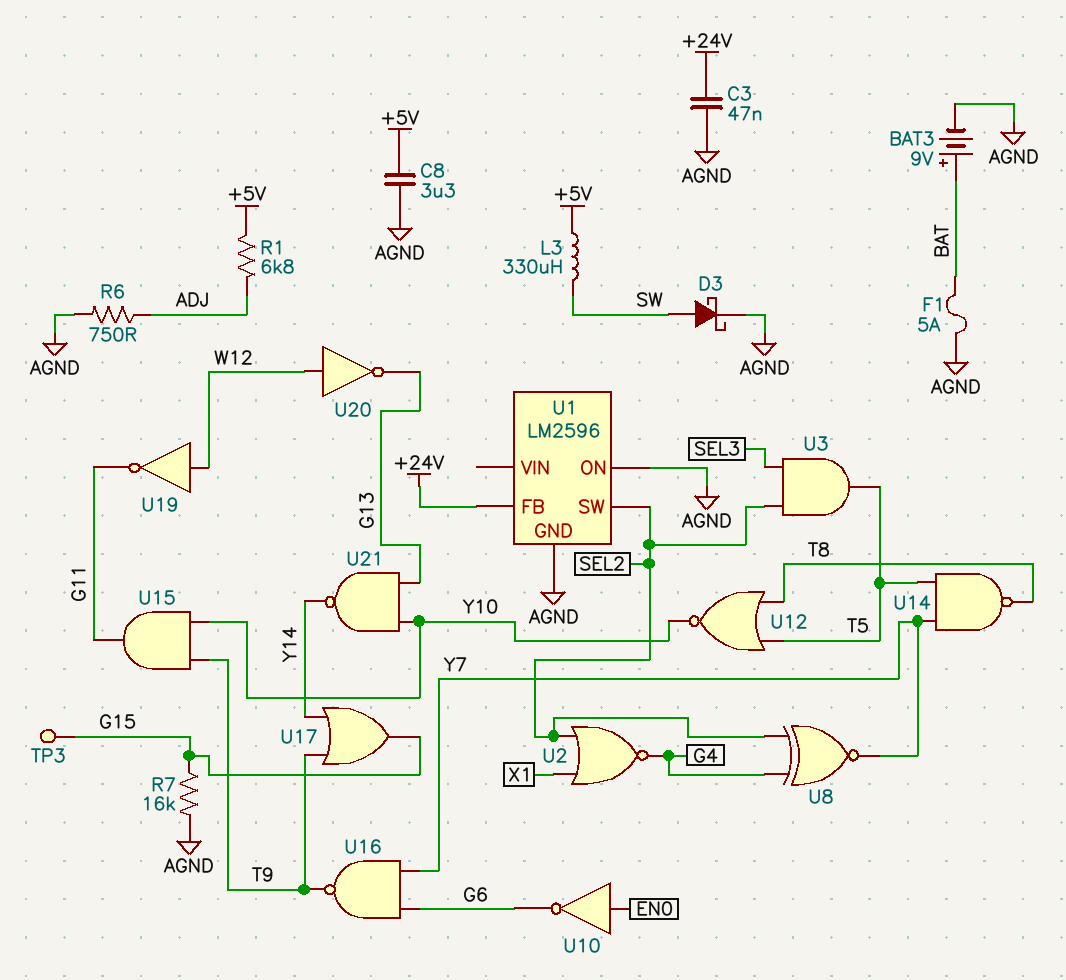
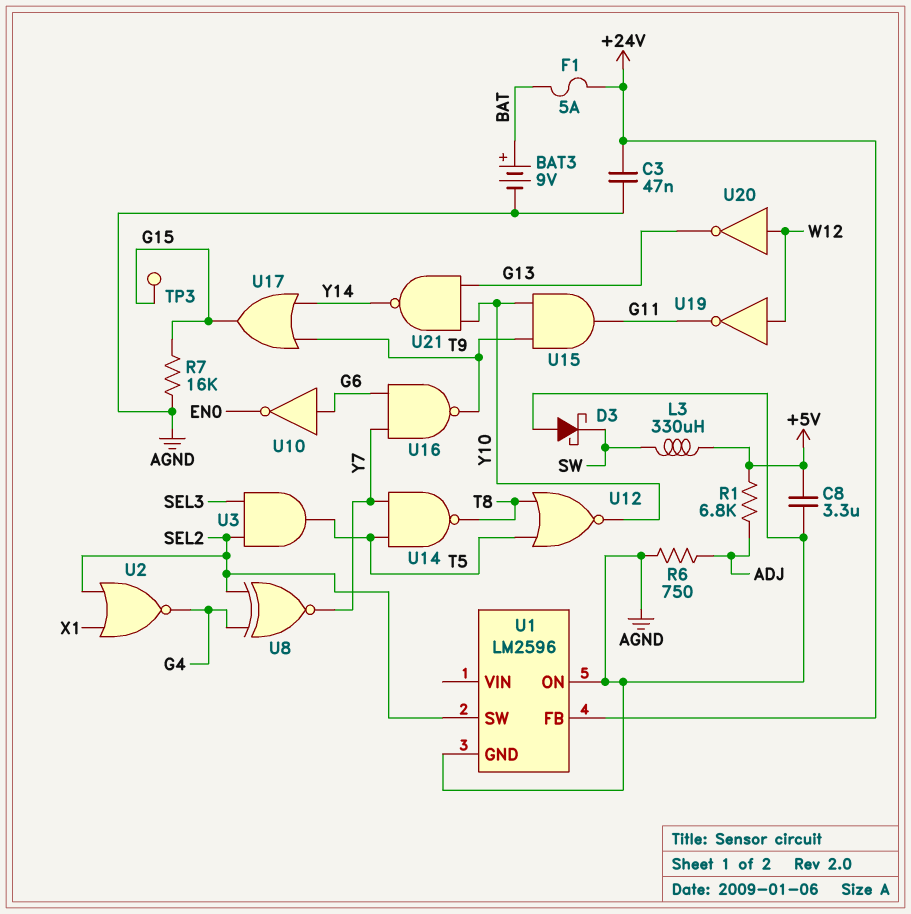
D3: schottky (A SW, K AGND) -> schottky (A AGND, K SW)
F1: 5A (AGND, BAT) -> 5A (+24V, BAT)
U10: NOT (in EN0, out G6) -> NOT (in G6, out EN0)

